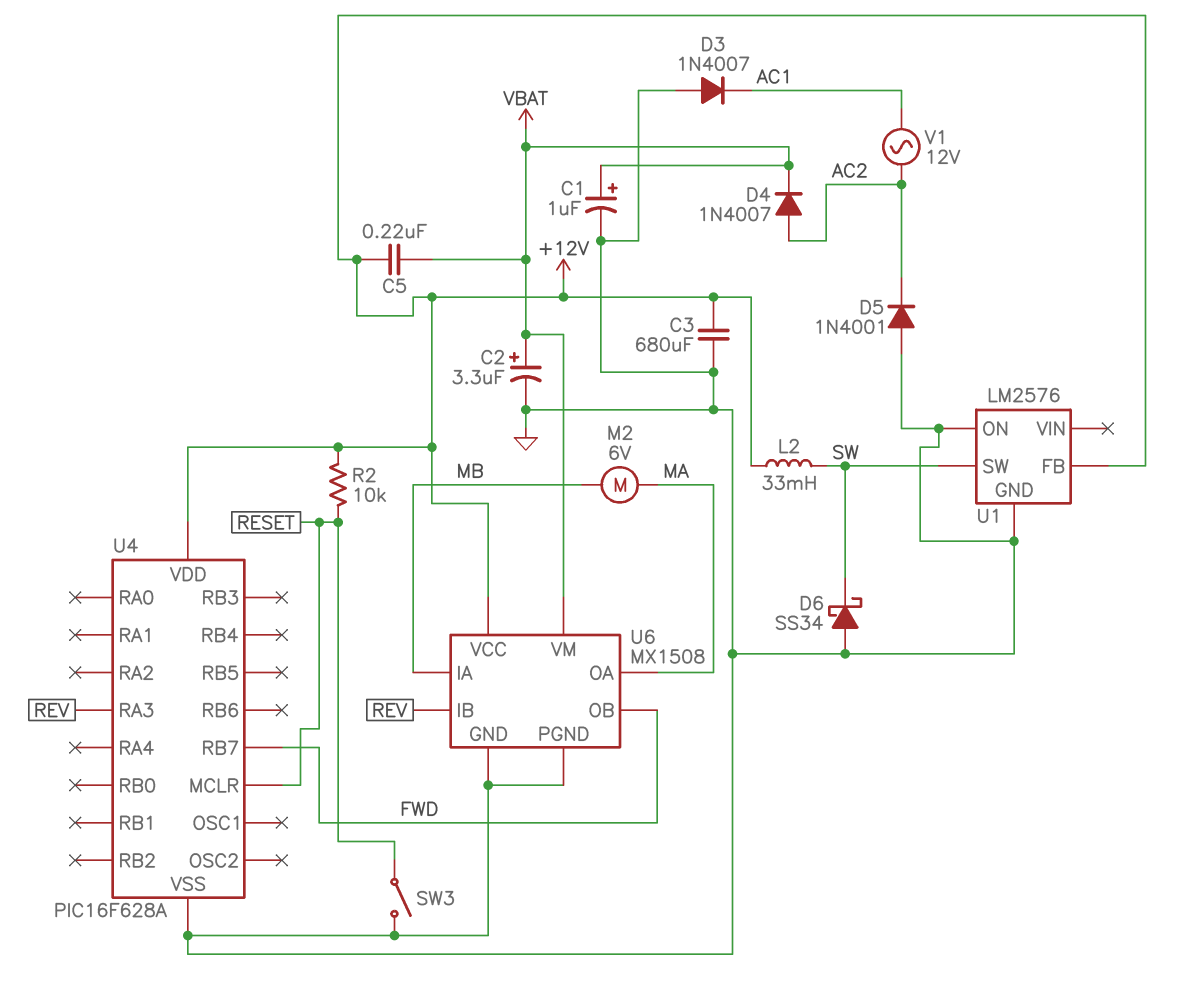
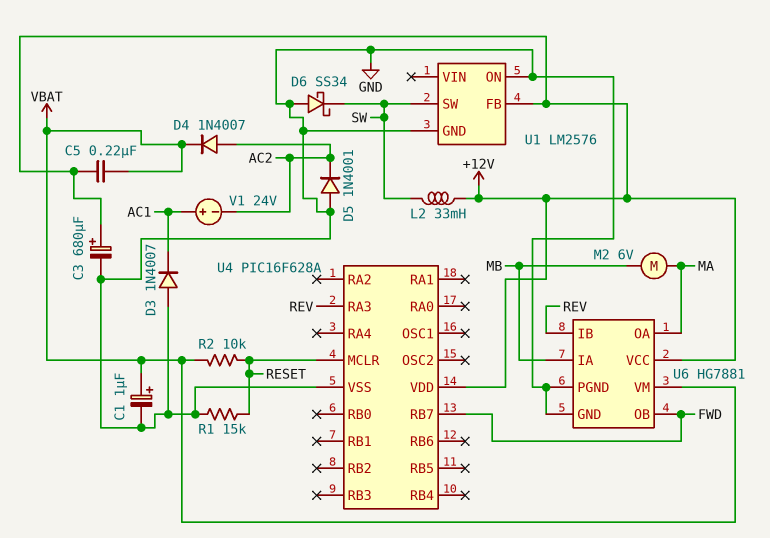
C2: 3.3uF (plus VBAT, minus GND) -> none
C3: 680uF (+12V, GND) -> 680uF (plus +12V, minus GND)
R1: none -> 15k (GND, RESET)
R2: 10k (+12V, RESET) -> 10k (RESET, VBAT)
SW3: switch (GND, RESET) -> none
U6: MX1508 -> HG7881
V1: AC 12V (AC1, AC2) -> 24V (plus AC1, minus AC2)

